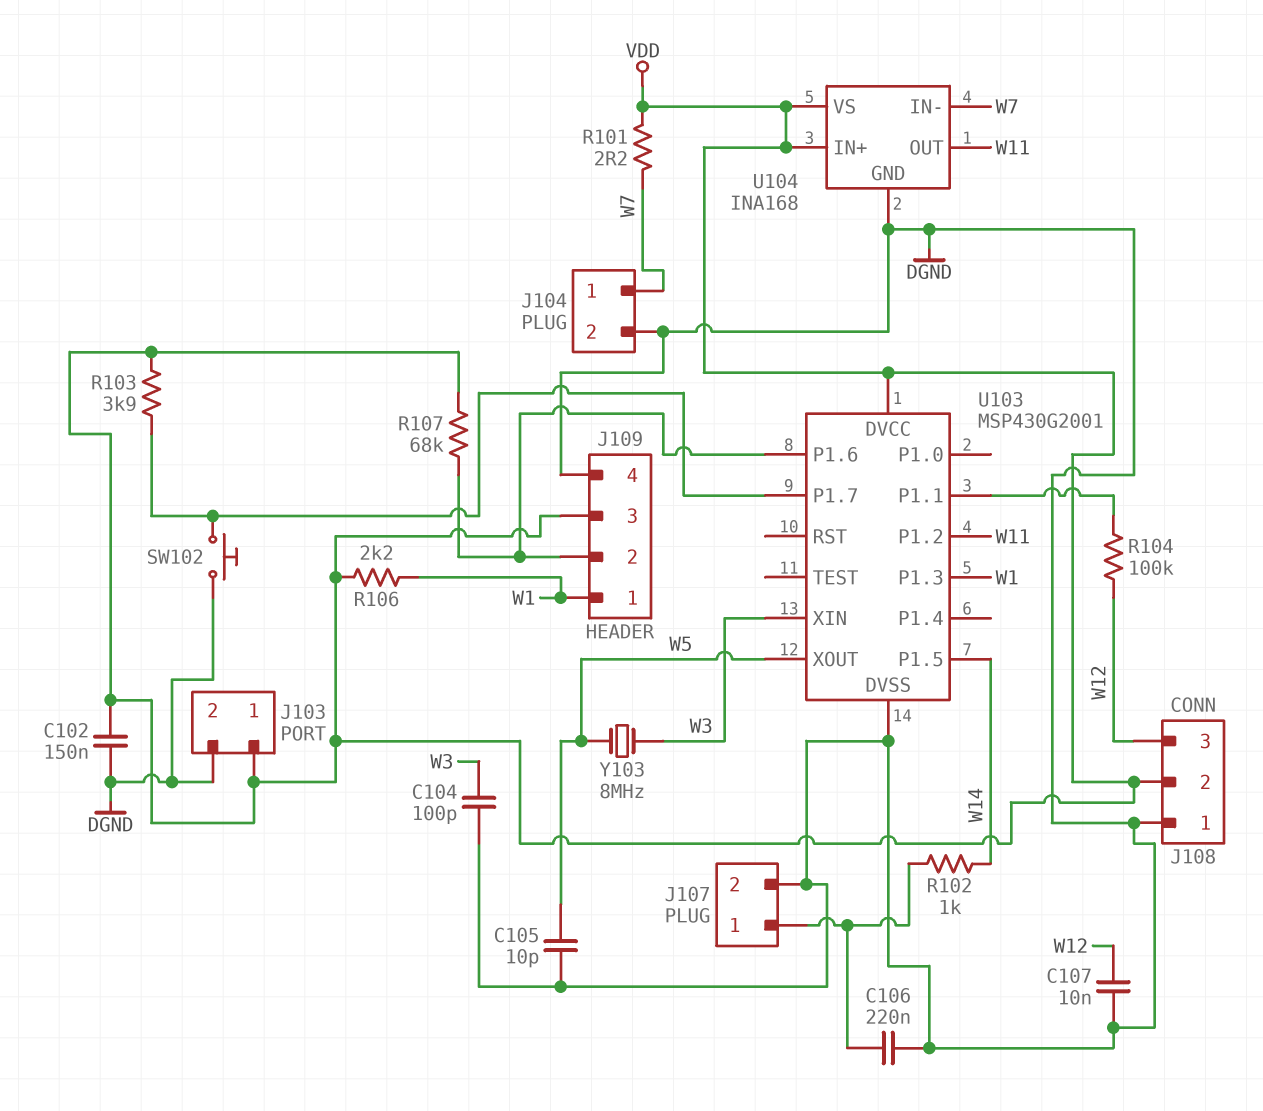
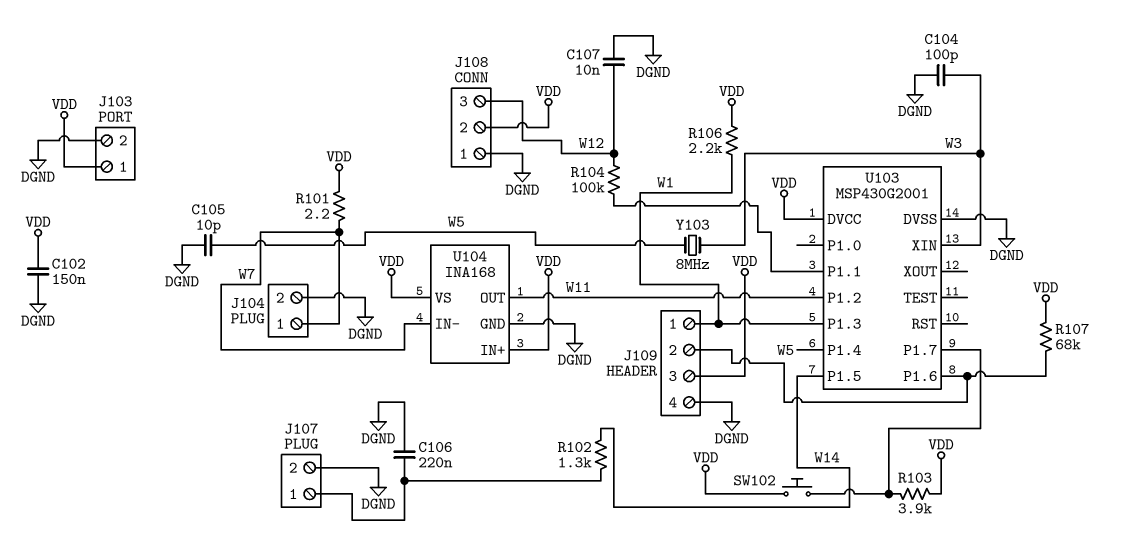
R102: 1k (J107/1, W14) -> 1.3k (J107/1, W14)
SW102: button (DGND, U103/P1.7) -> button (U103/P1.7, VDD)
U103 pin P1.4: none -> W5
U103 pin XOUT: W5 -> none

